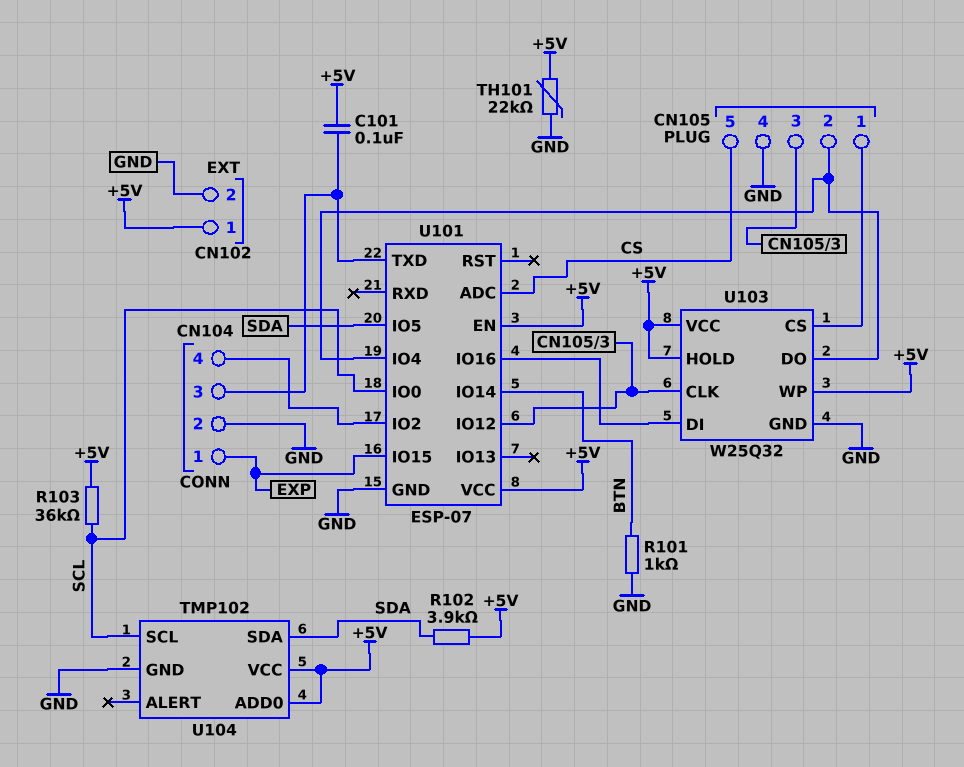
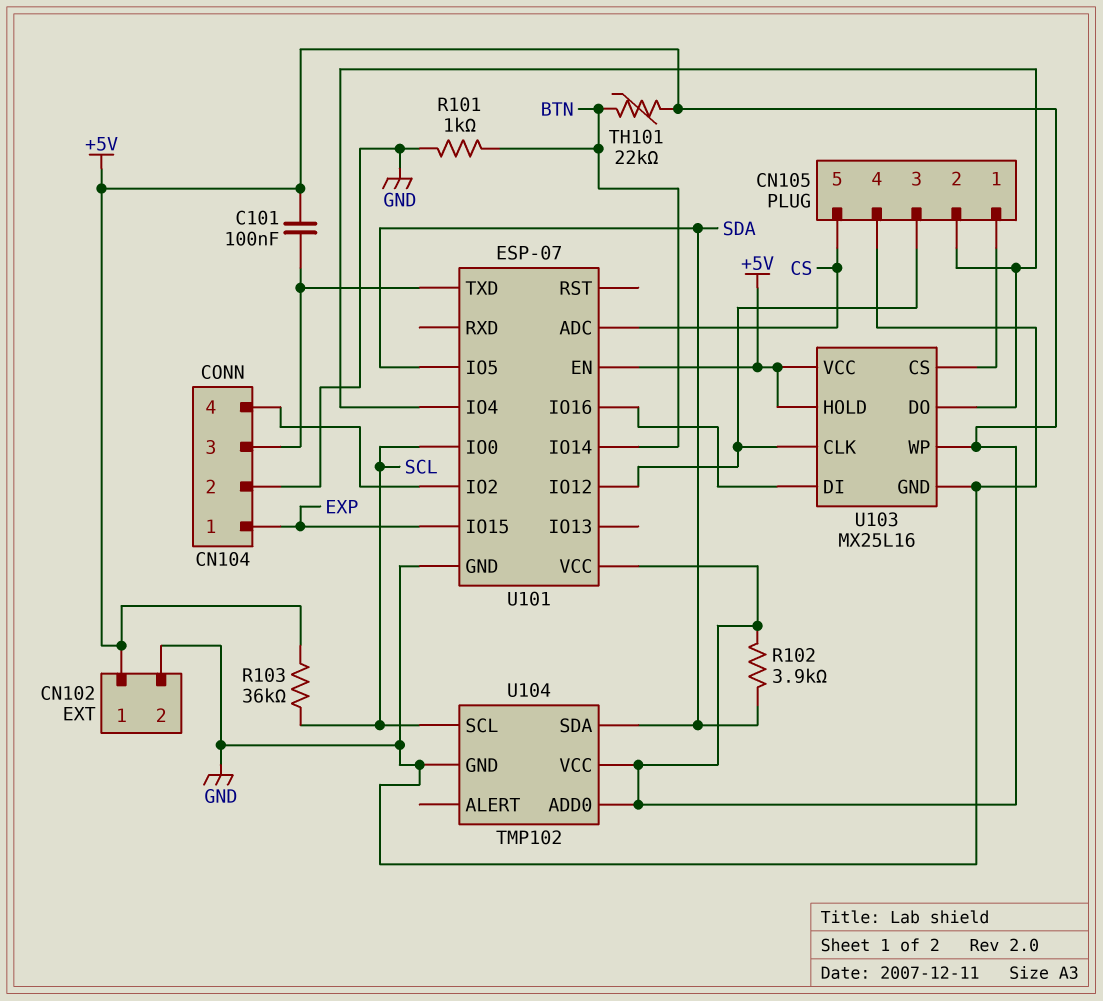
TH101: 22k (+5V, GND) -> 22k (+5V, BTN)
U103: W25Q32 -> MX25L16

